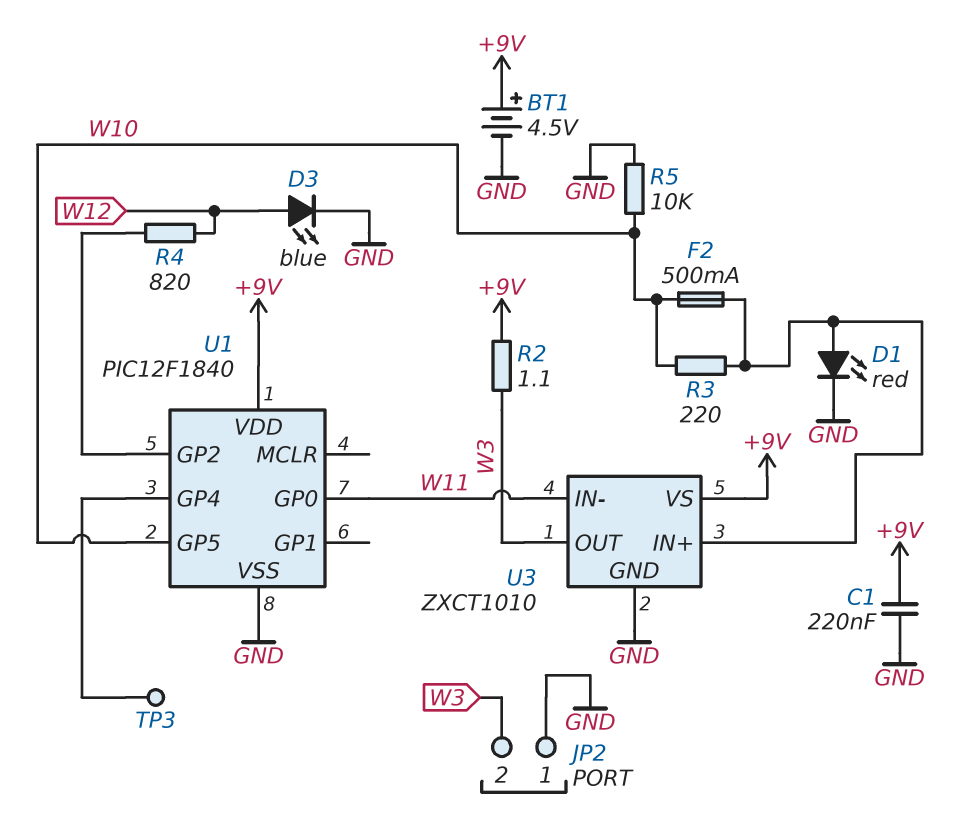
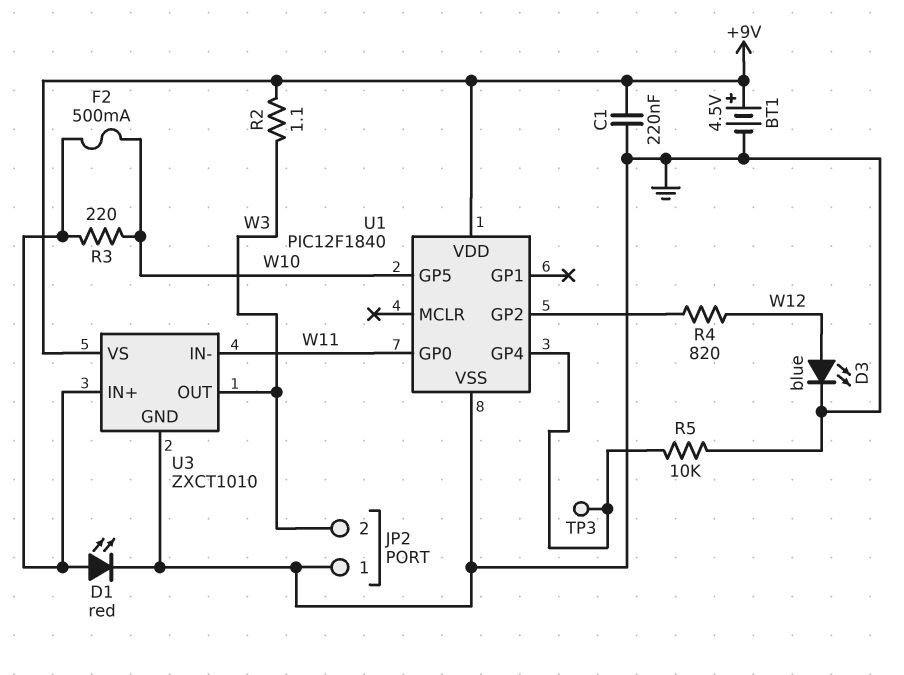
R5: 10k (GND, W10) -> 10k (GND, U1/GP4)

